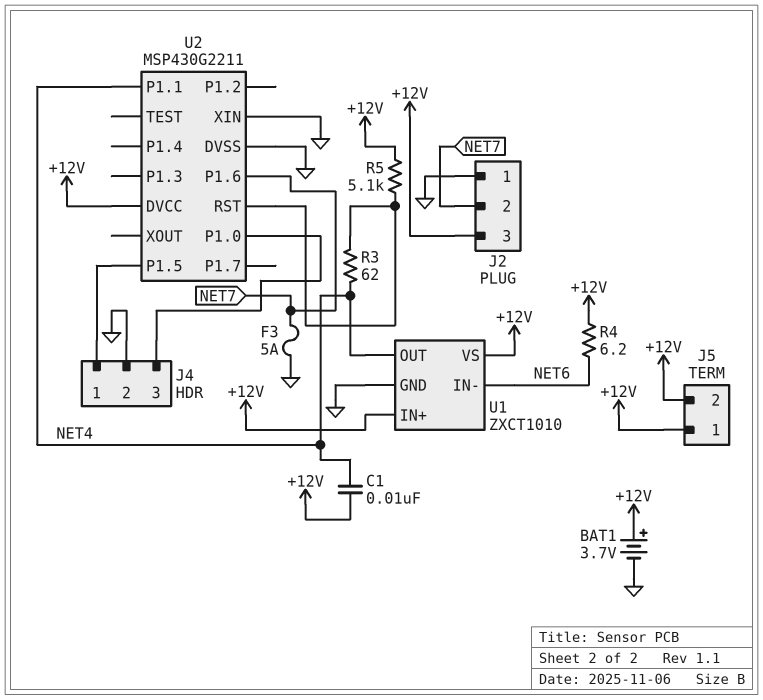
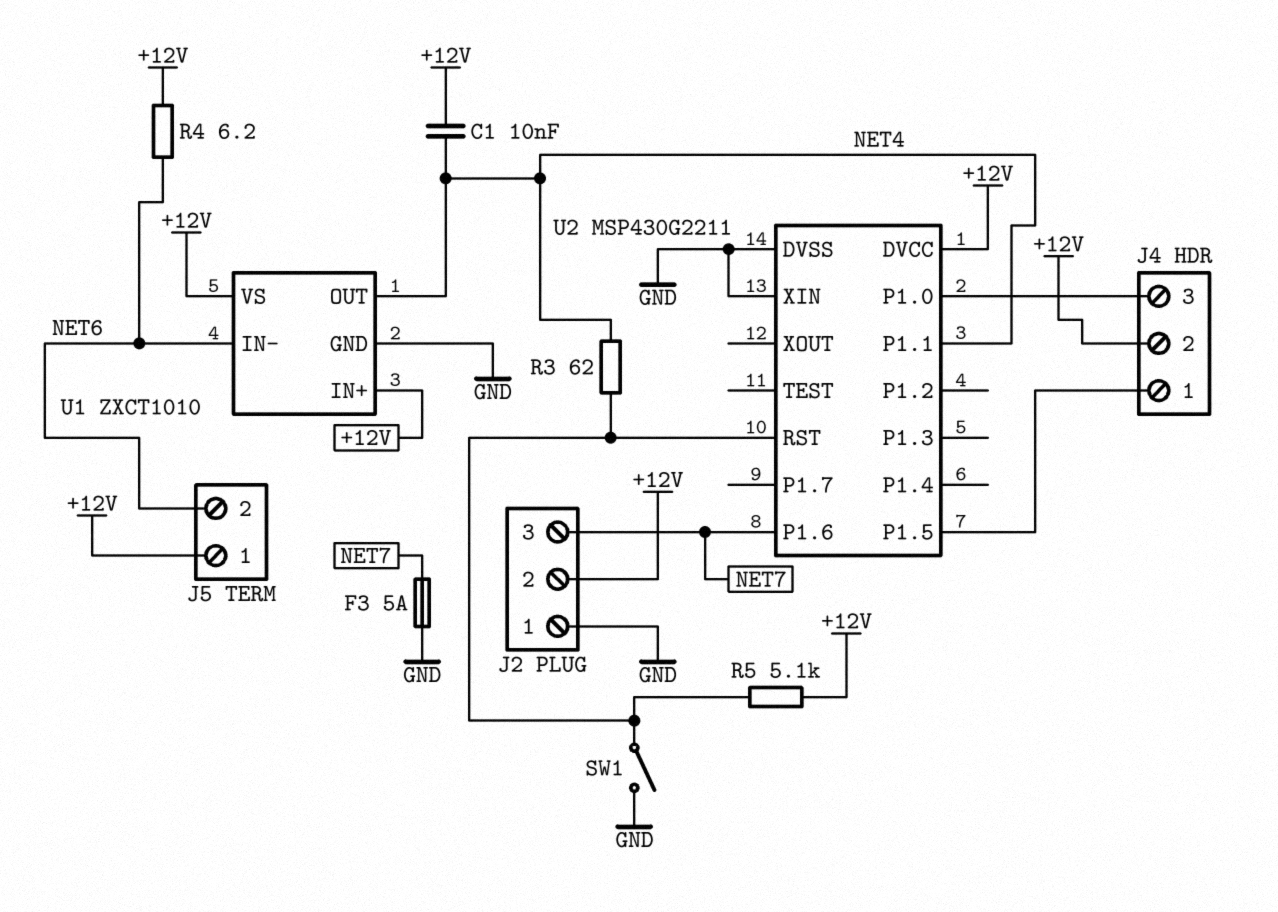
BAT1: 3.7V (plus +12V, minus GND) -> none
J2 pin 2: NET7 -> +12V
J2 pin 3: +12V -> NET7
J4 pin 2: GND -> +12V
J5 pin 2: +12V -> NET6
SW1: none -> switch (GND, U2/RST)

